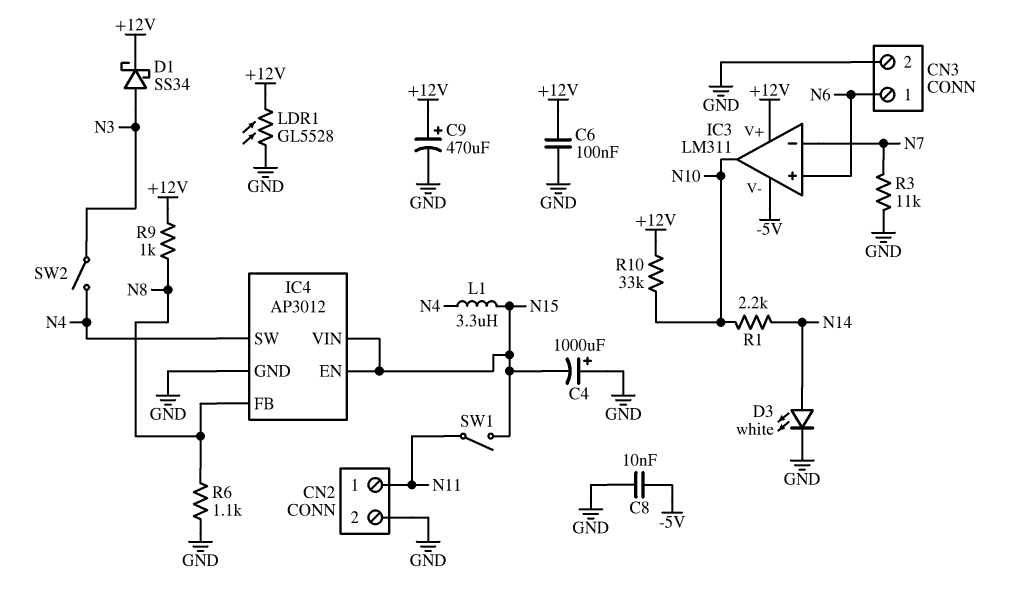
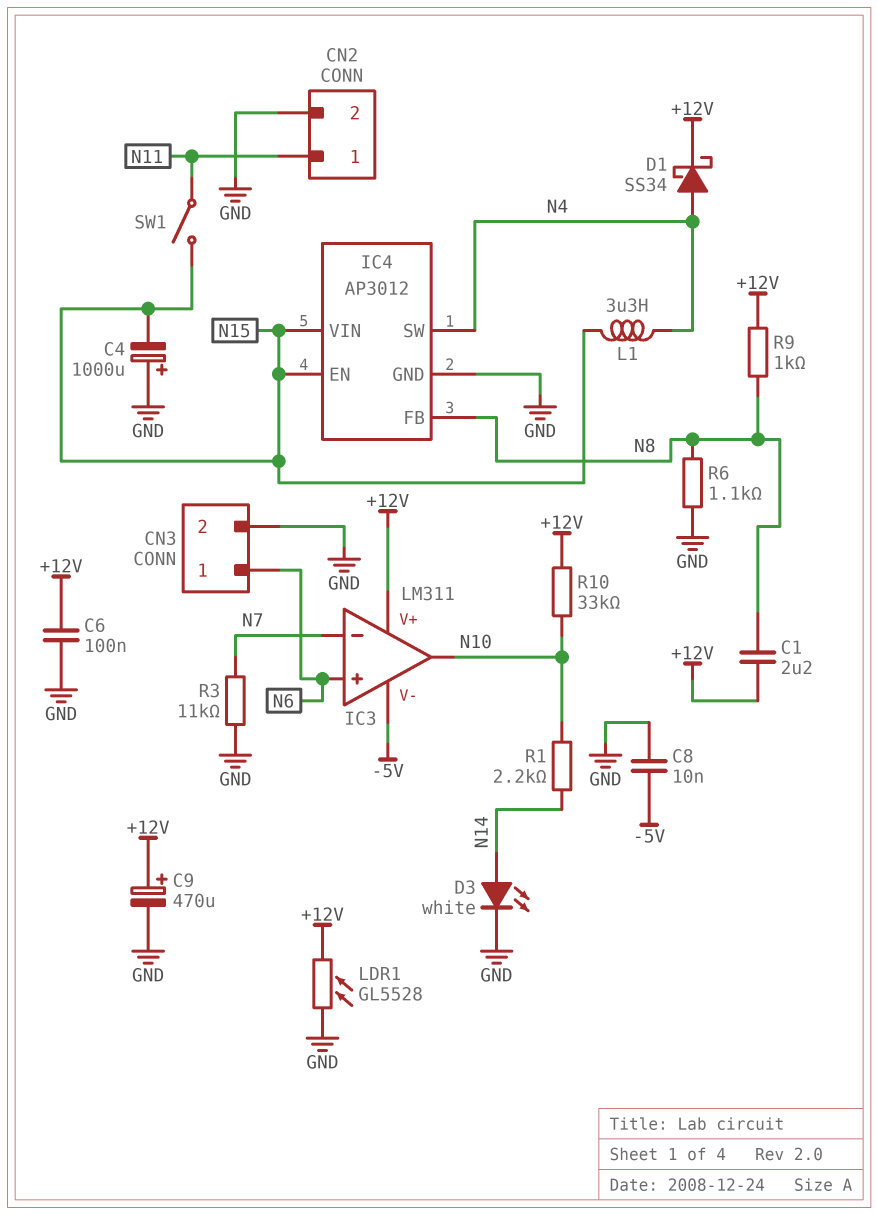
C1: none -> 2.2uF (+12V, N8)
D1: schottky SS34 (A N3, K +12V) -> schottky SS34 (A N4, K +12V)
SW2: switch (N3, N4) -> none

